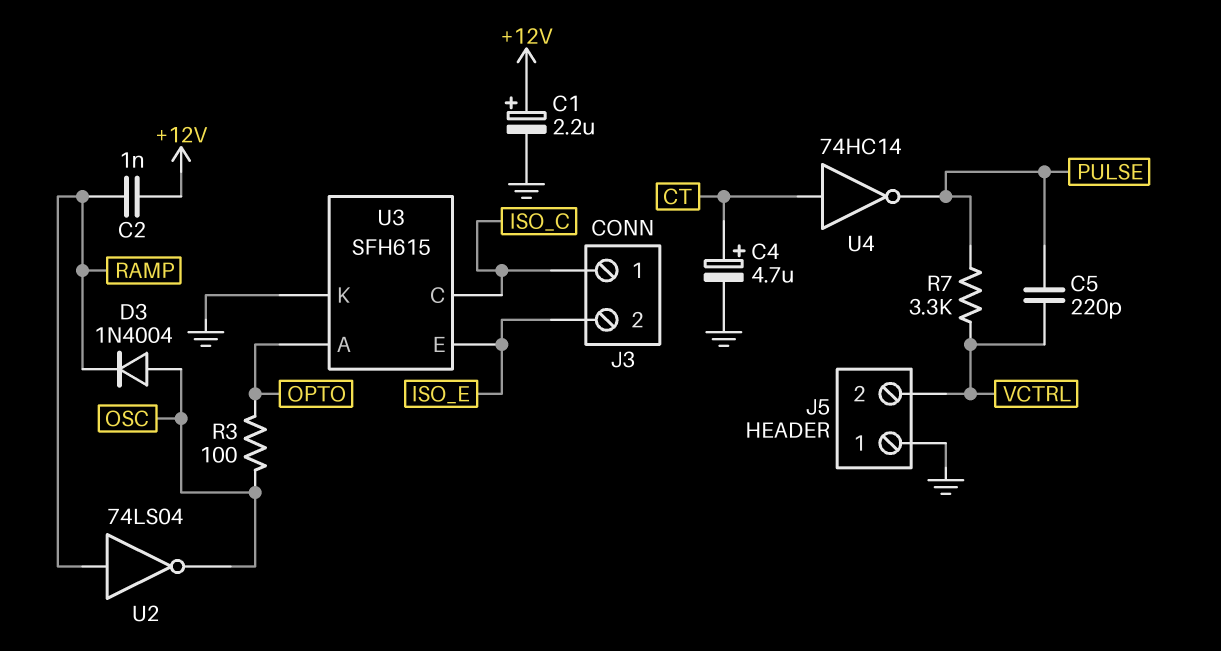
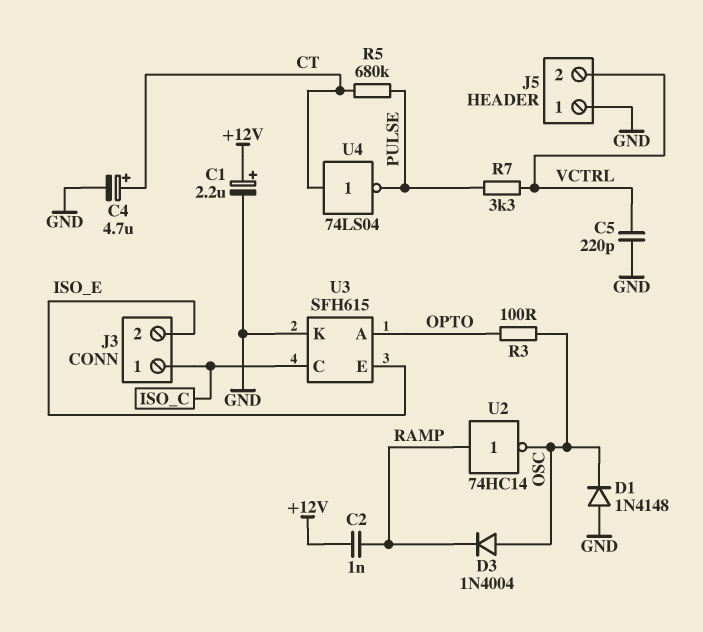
C5: 220pF (PULSE, VCTRL) -> 220pF (GND, VCTRL)
D1: none -> diode 1N4148 (A GND, K OSC)
R5: none -> 680k (CT, PULSE)
U2: NOT 74LS04 (in RAMP, out OSC) -> NOT 74HC14 (in RAMP, out OSC)
U4: NOT 74HC14 (in CT, out PULSE) -> NOT 74LS04 (in CT, out PULSE)

